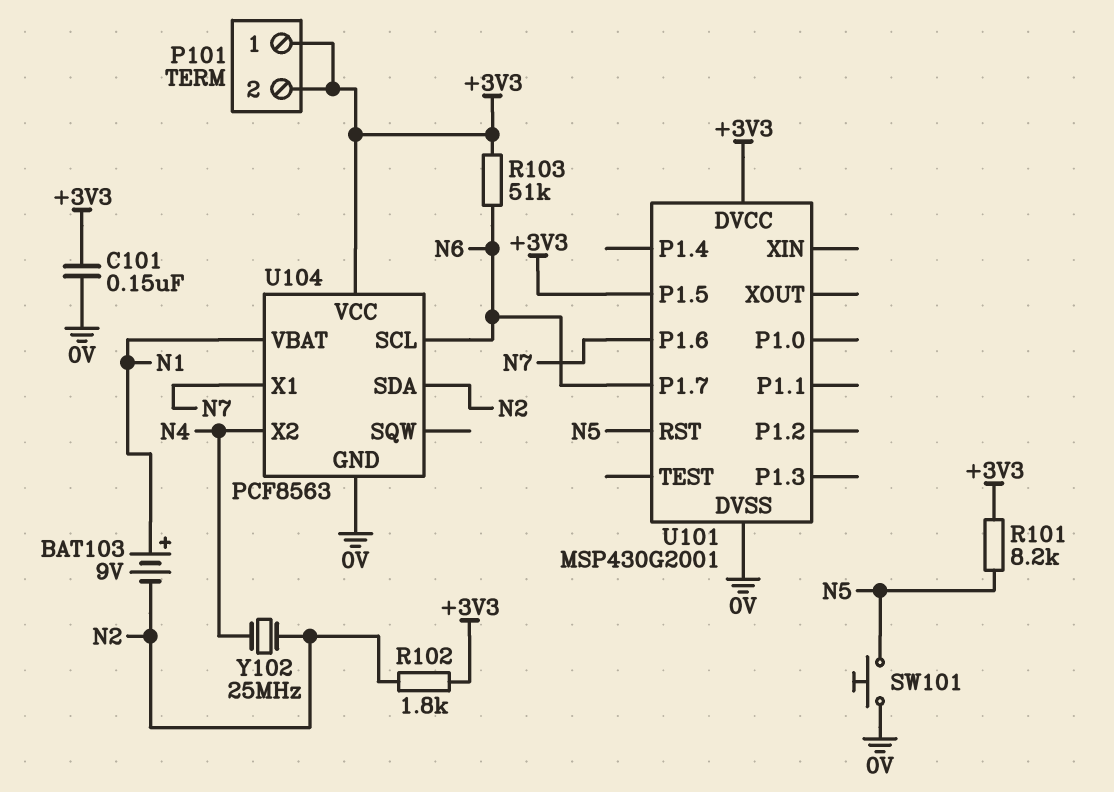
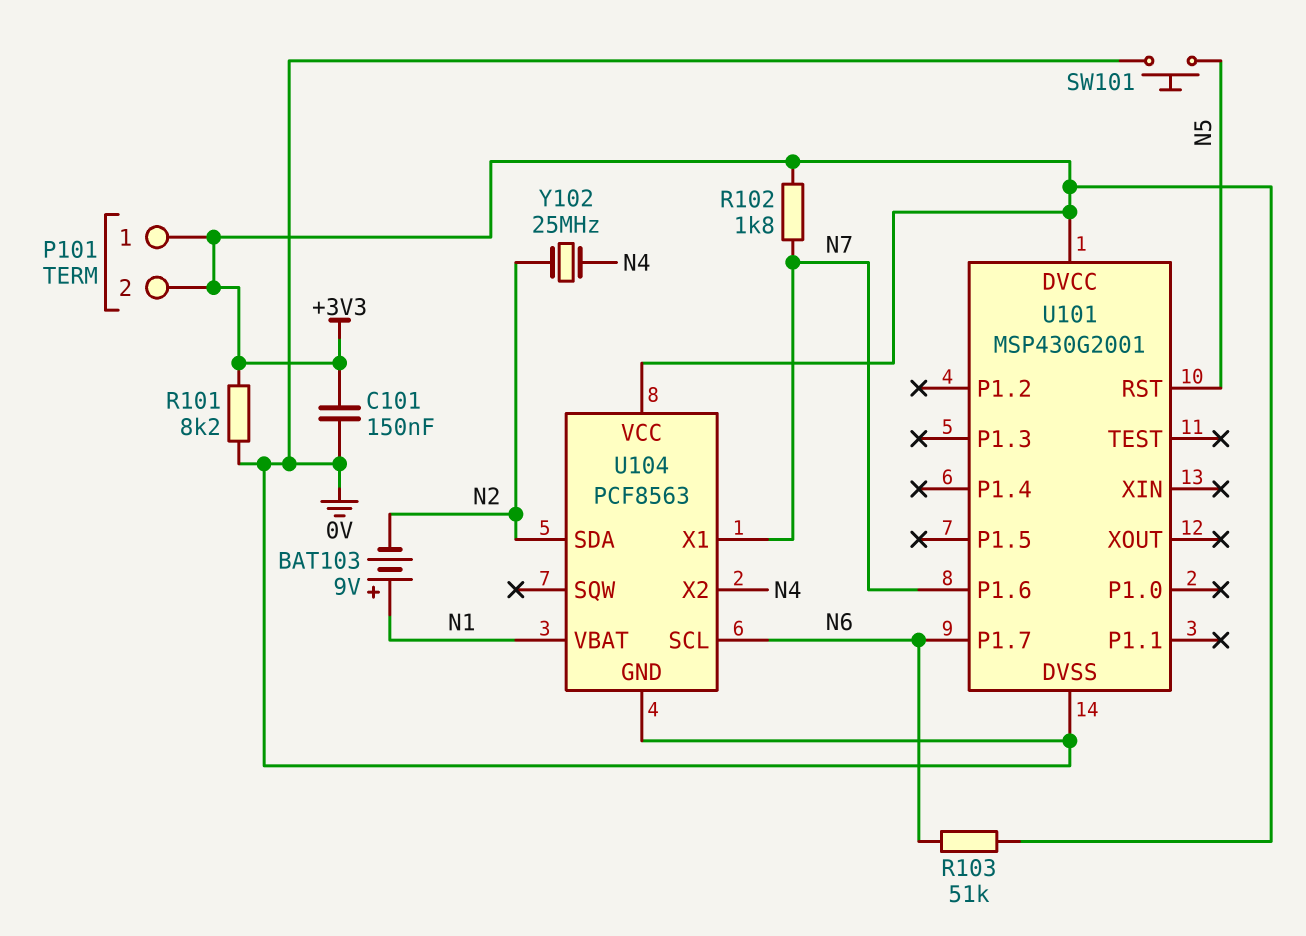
R101: 8.2k (+3V3, N5) -> 8.2k (+3V3, 0V)
R102: 1.8k (+3V3, N2) -> 1.8k (+3V3, N7)
U101 pin P1.5: +3V3 -> none

